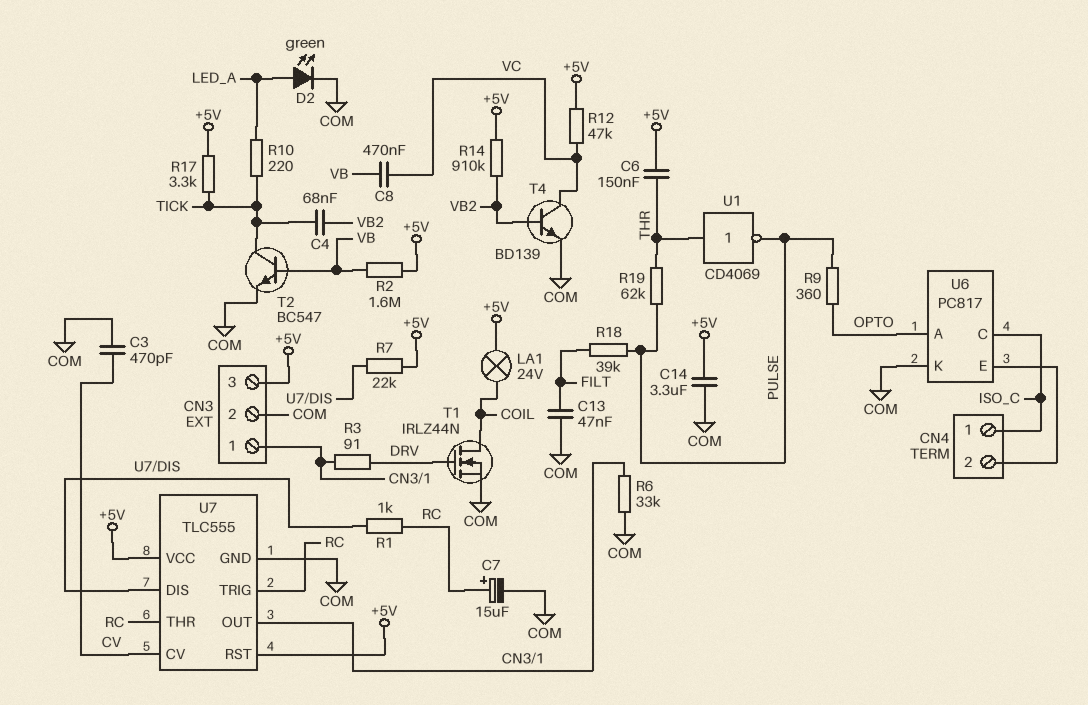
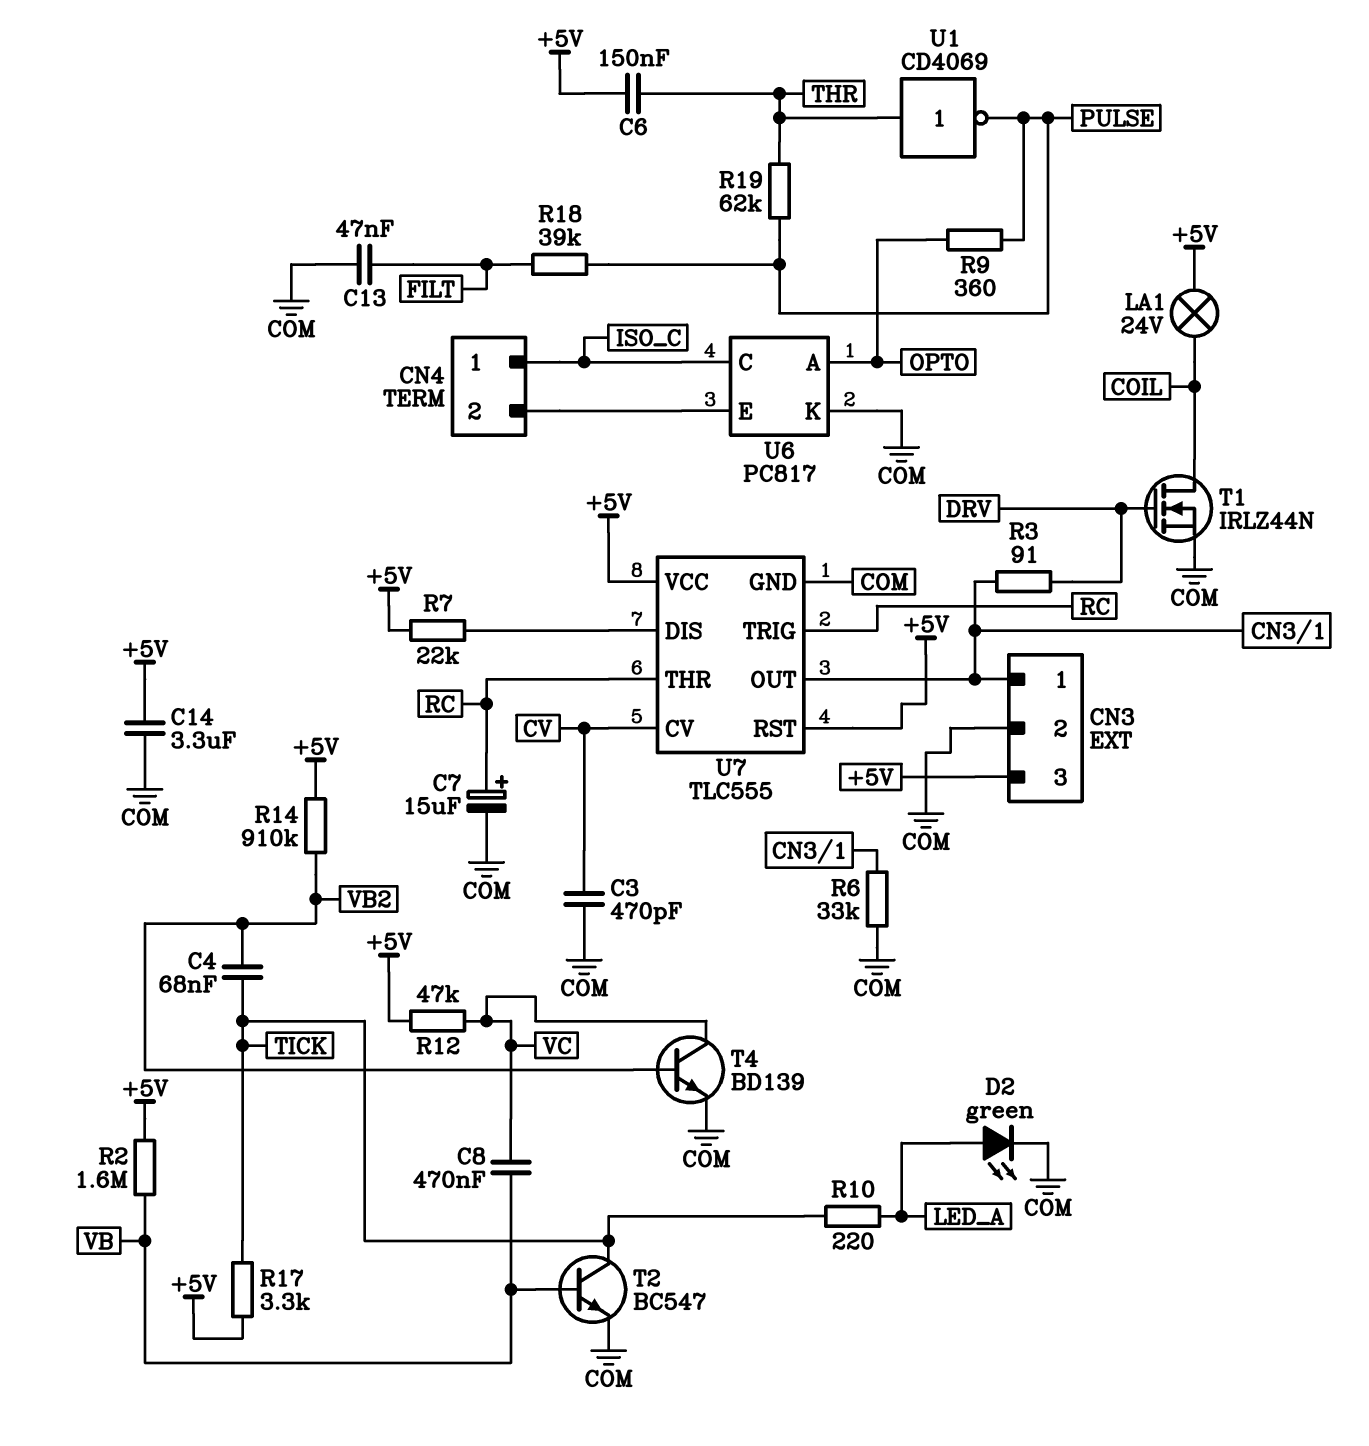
R1: 1k (RC, U7/DIS) -> none

